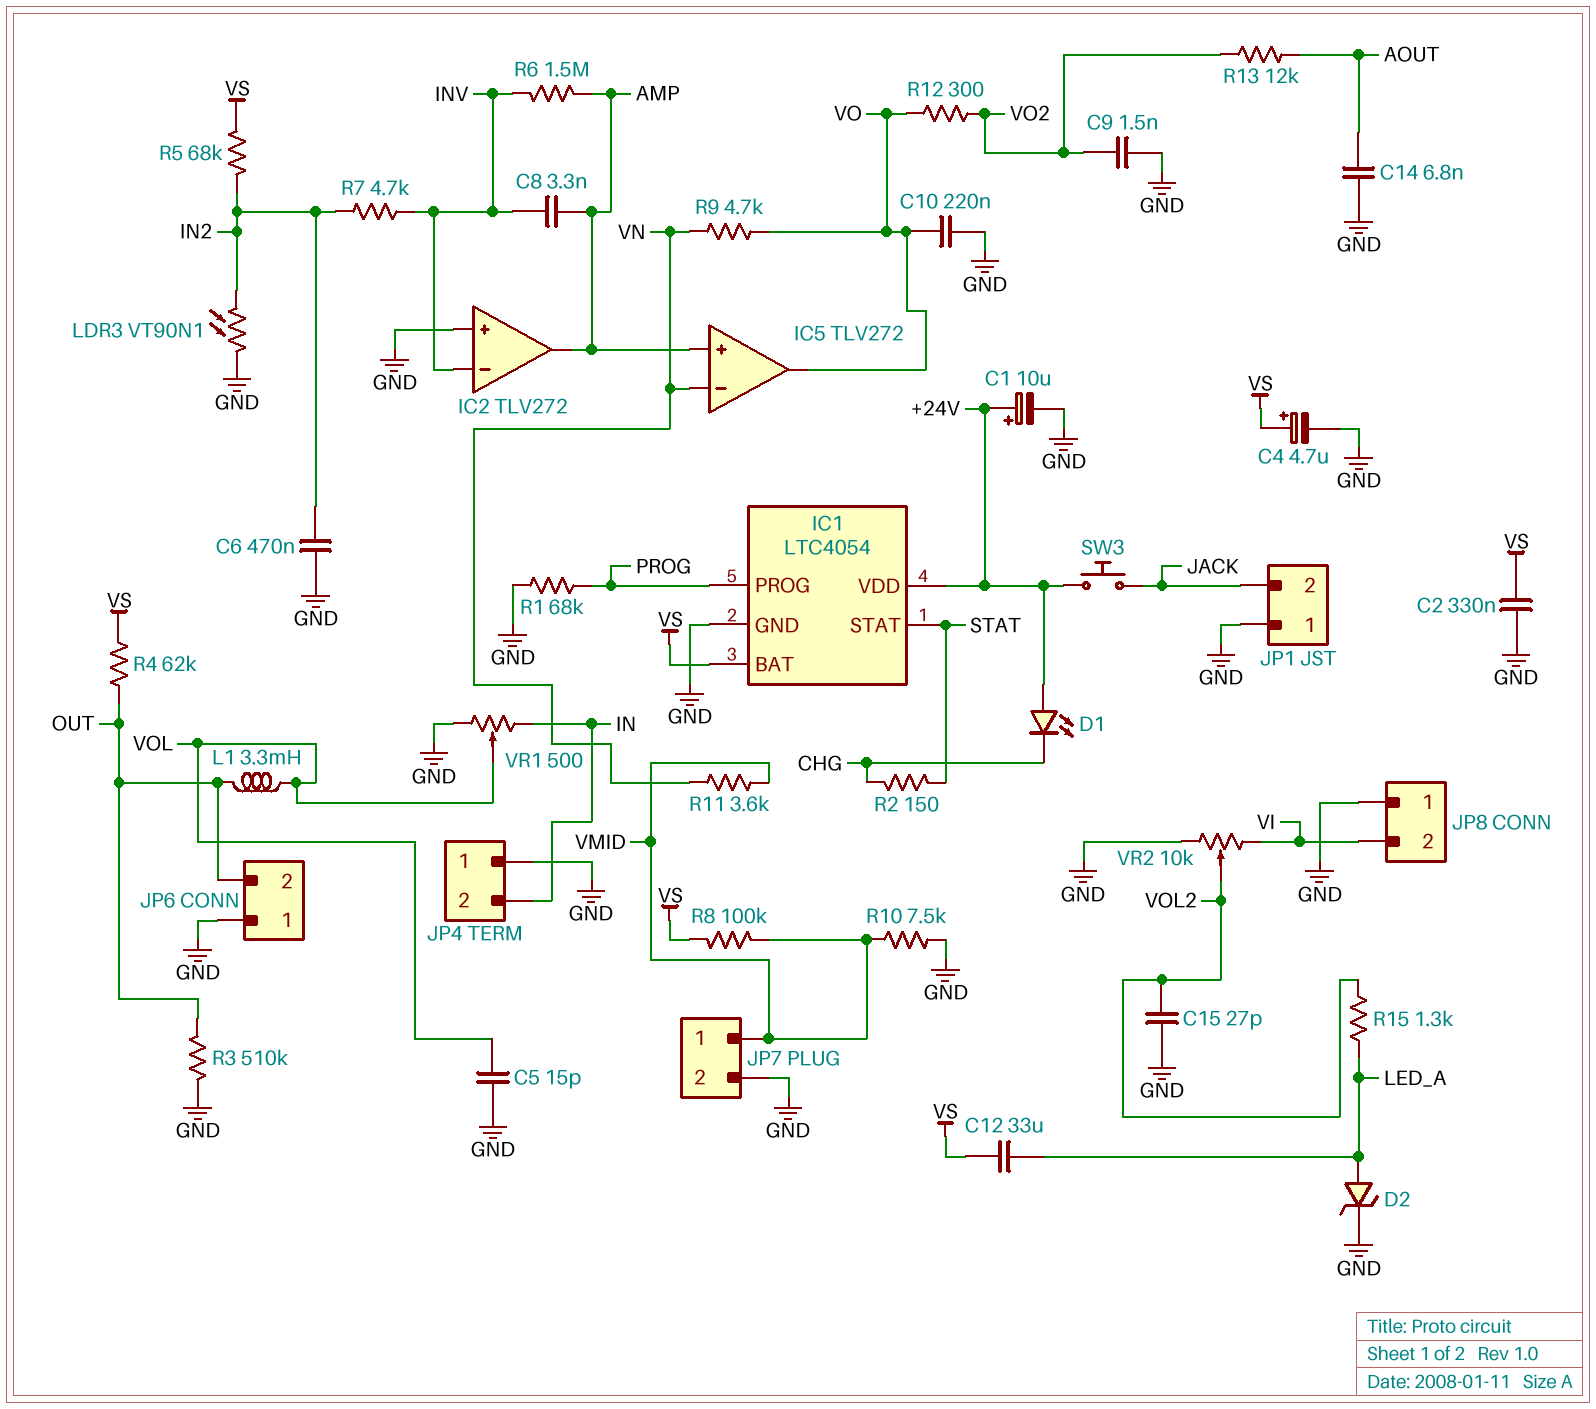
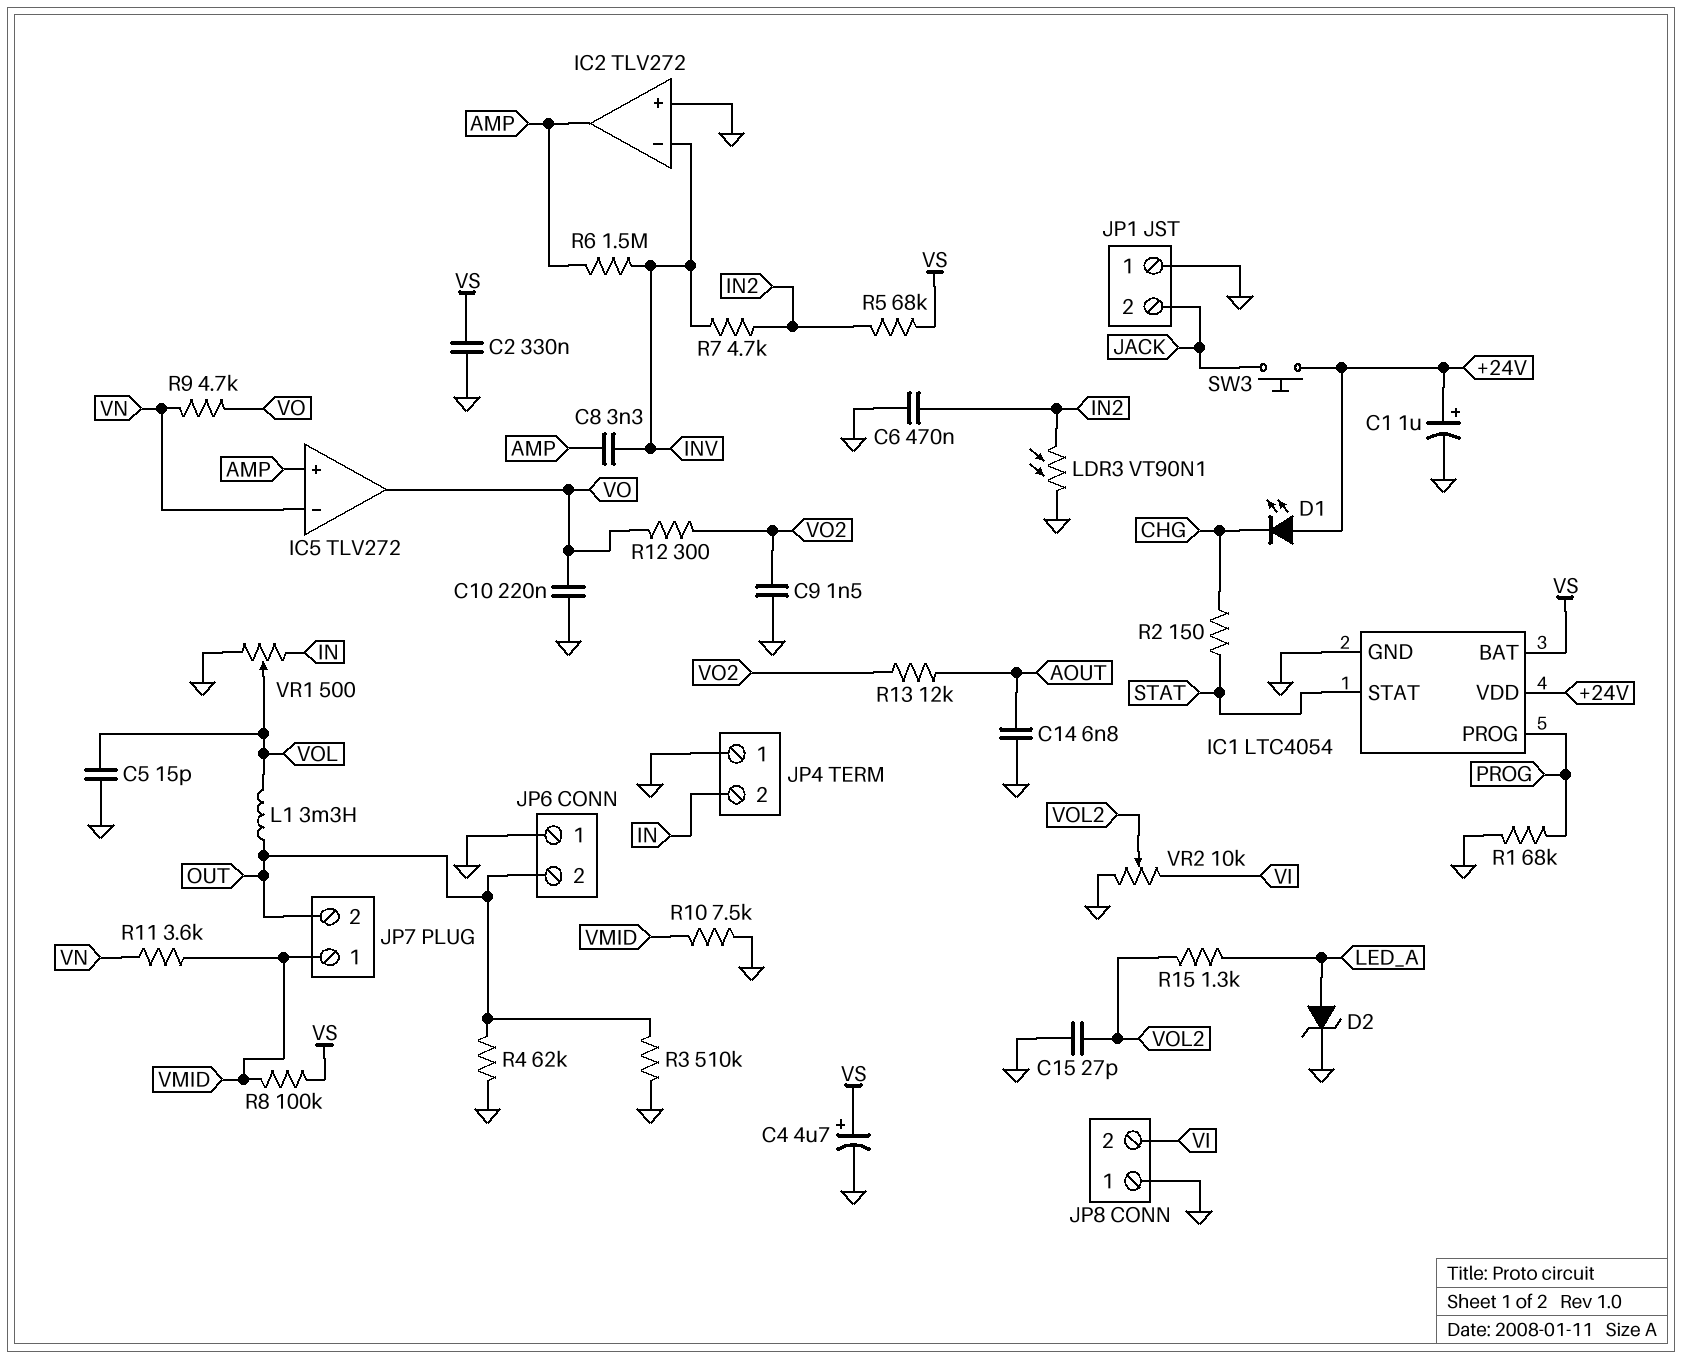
C1: 10uF (plus +24V, minus GND) -> 1uF (plus +24V, minus GND)
C12: 33uF (LED_A, VS) -> none
JP7 pin 2: GND -> OUT
R4: 62k (OUT, VS) -> 62k (GND, OUT)

